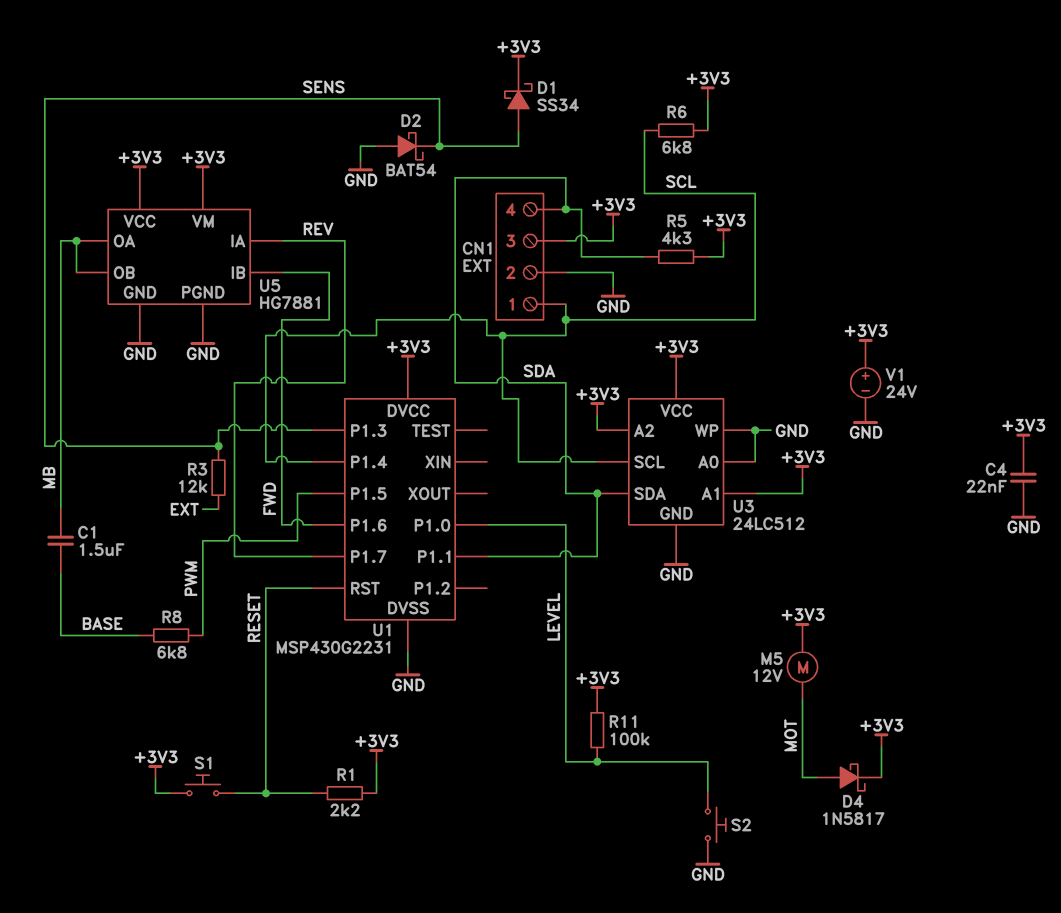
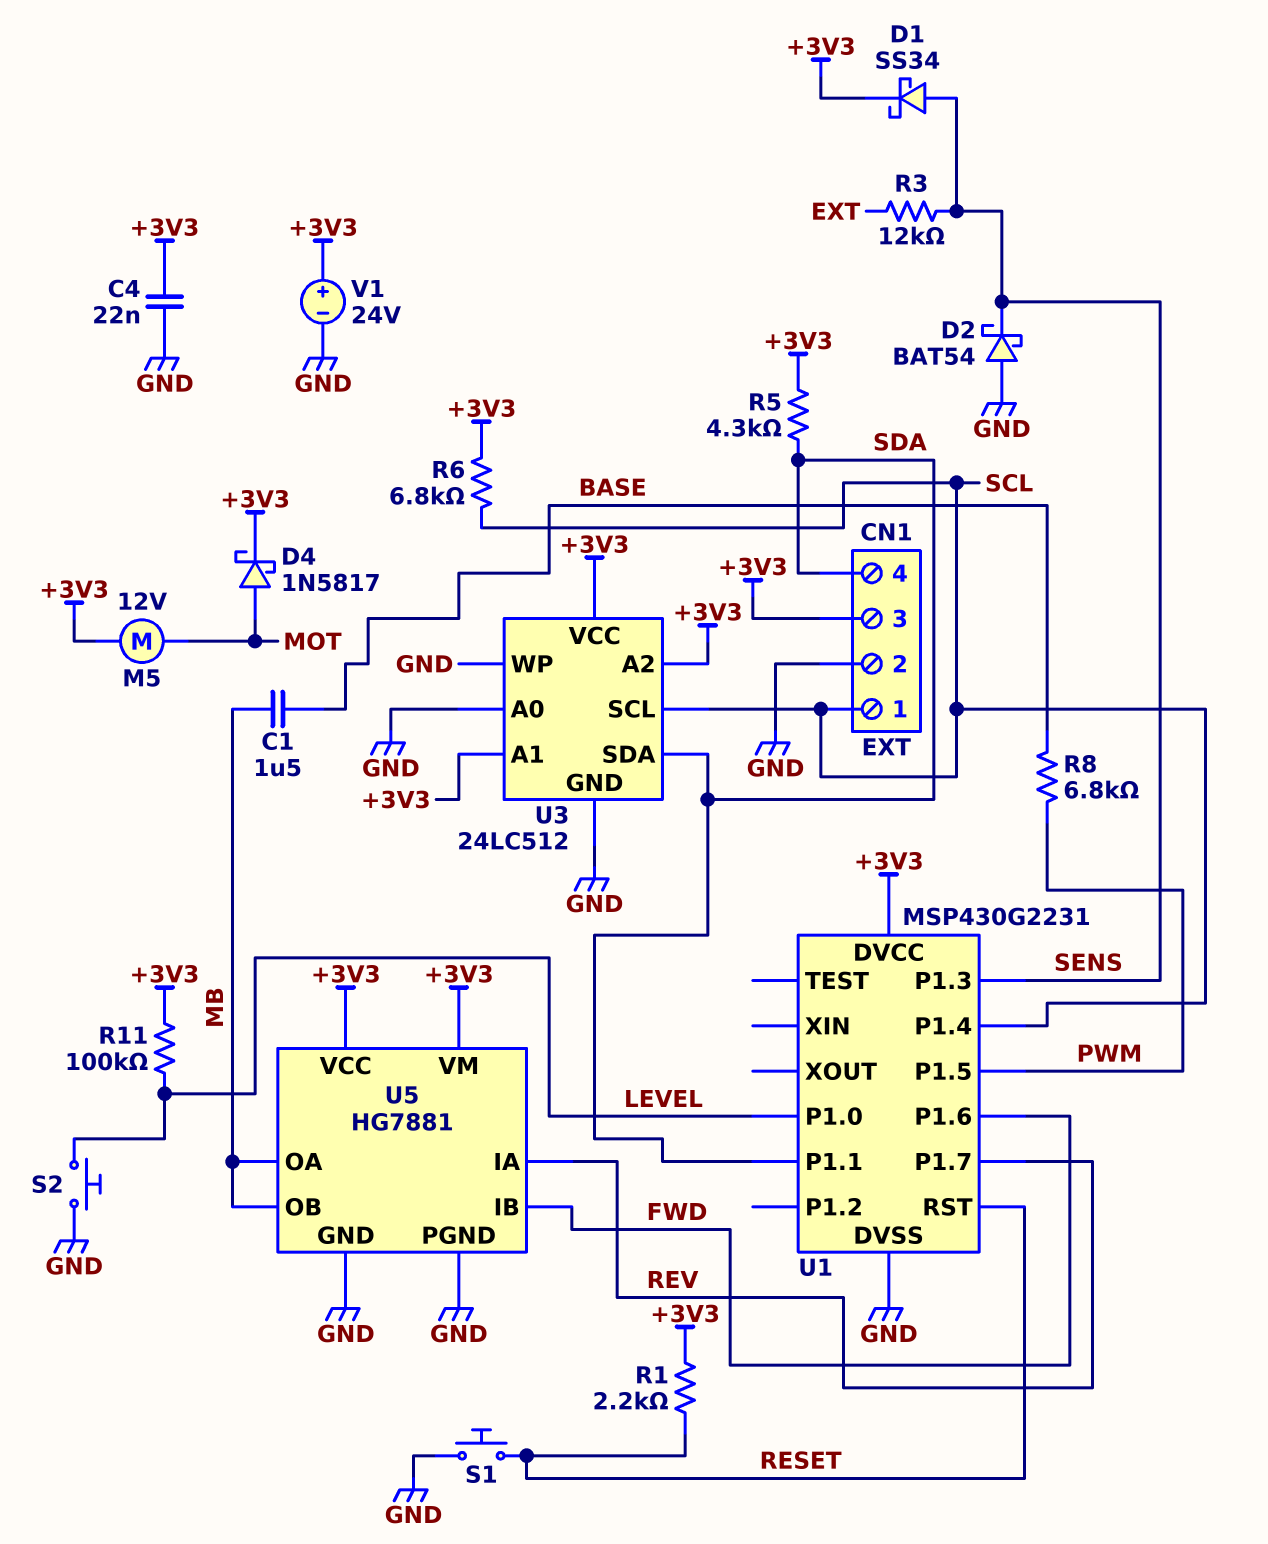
S1: button (+3V3, RESET) -> button (GND, RESET)

